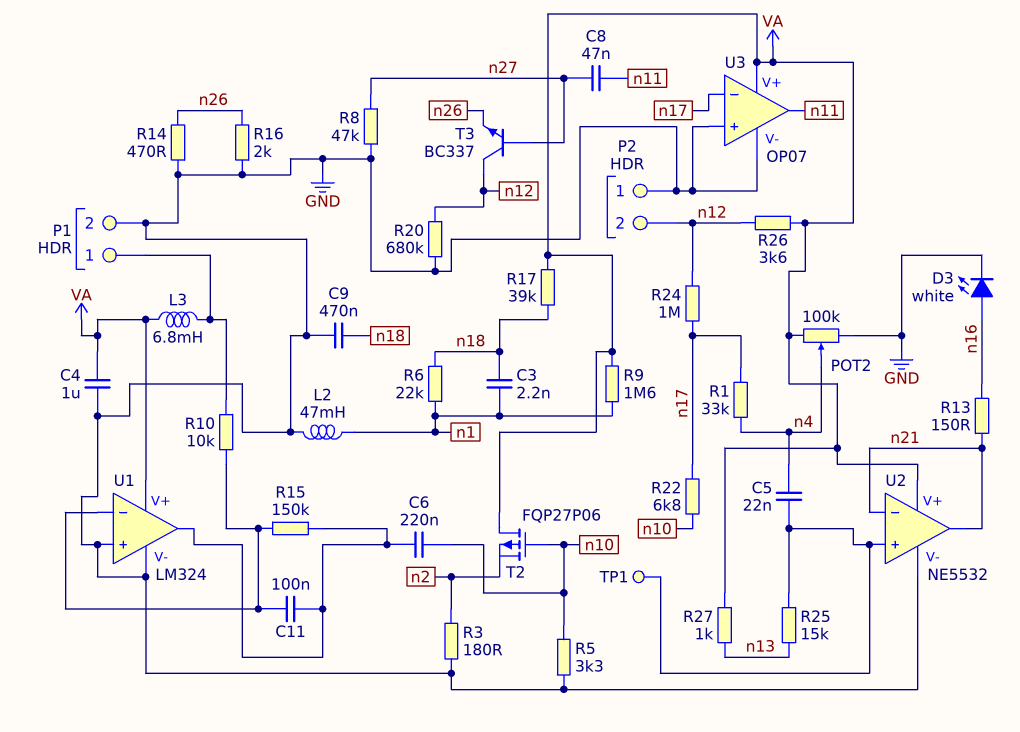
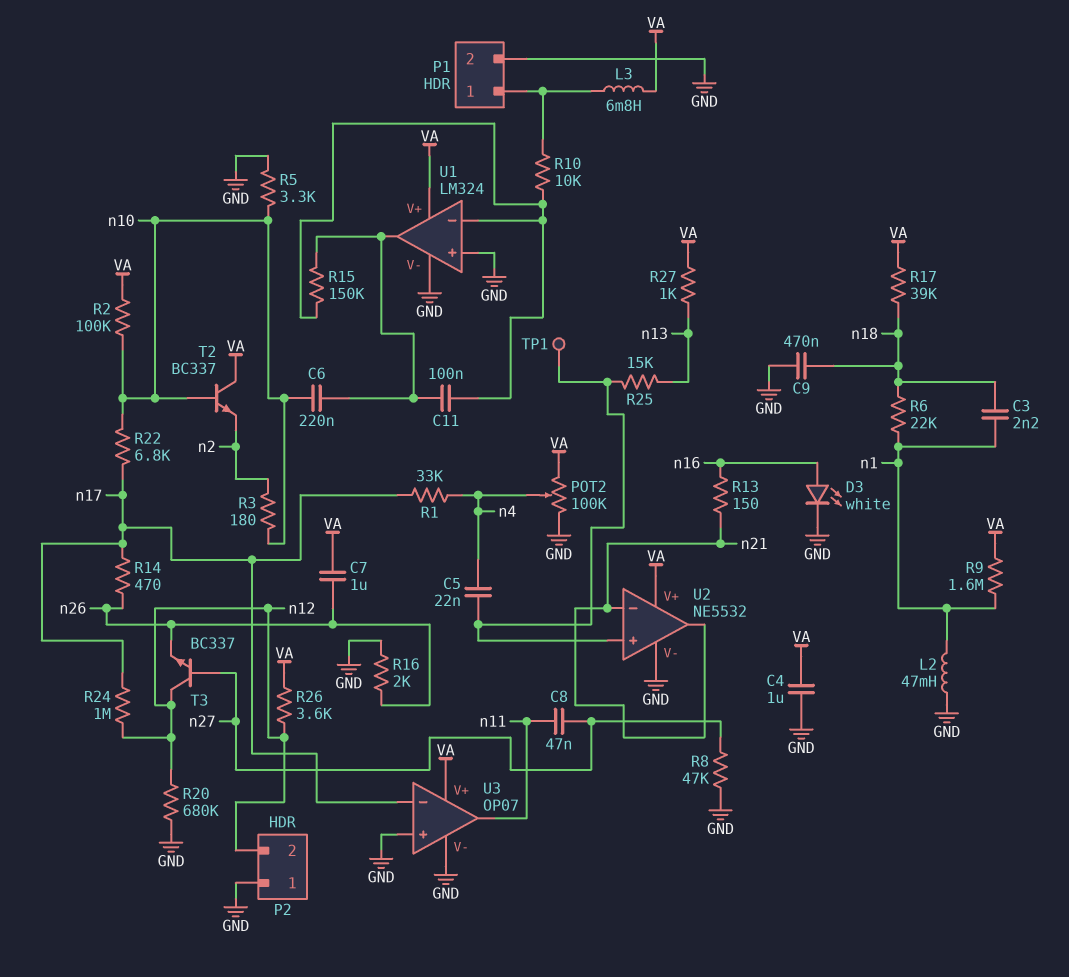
C7: none -> 1uF (VA, n26)
R2: none -> 100k (VA, n10)
R3: 180 (GND, n2) -> 180 (n2, n10)
R14: 470 (GND, n26) -> 470 (n17, n26)
T2: PMOS FQP27P06 (G n10, D VA, S n2) -> NPN BC337 (B n10, C VA, E n2)

